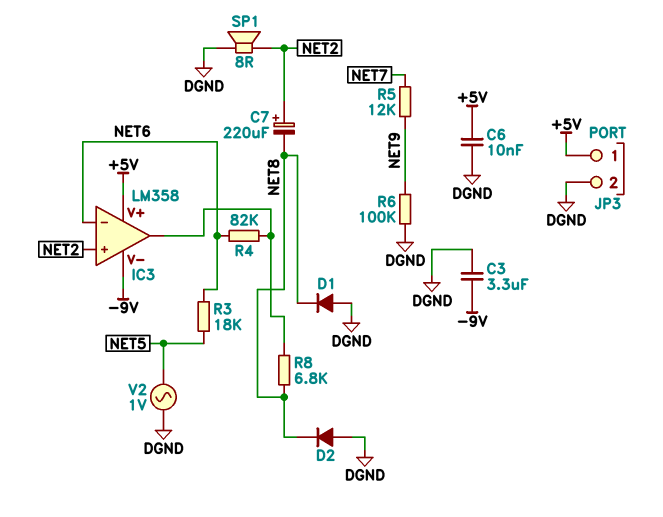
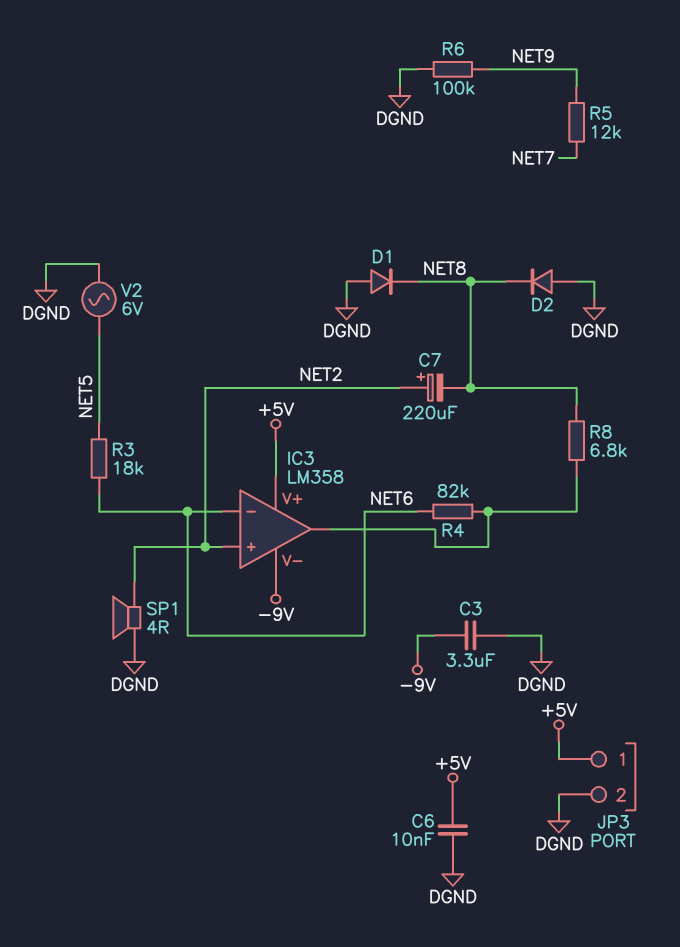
SP1: speaker 8R (DGND, NET2) -> speaker 4R (DGND, NET2)
V2: AC 1V (DGND, NET5) -> AC 6V (DGND, NET5)

